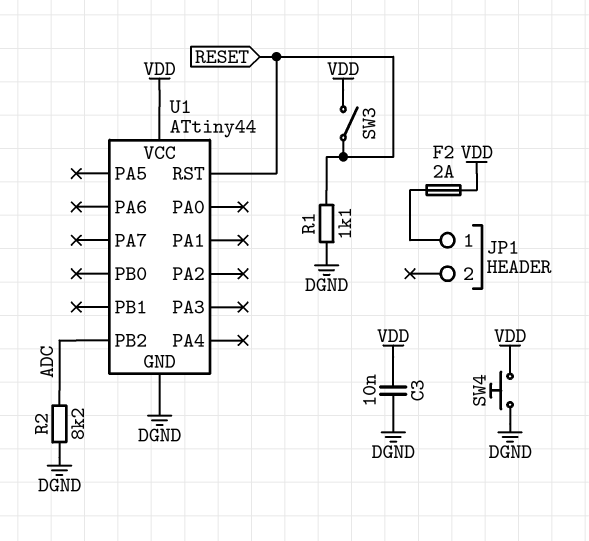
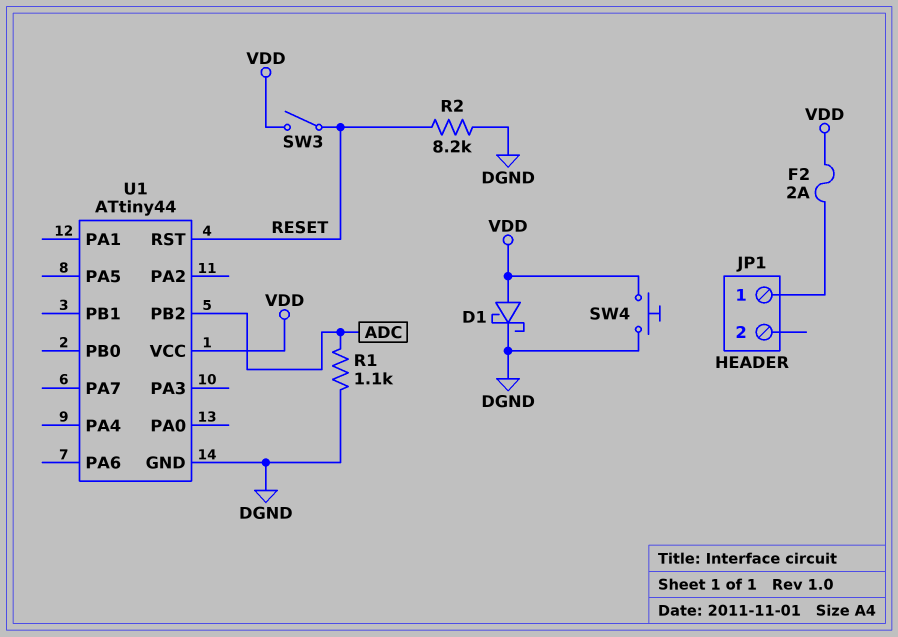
C3: 10nF (DGND, VDD) -> none
D1: none -> schottky (A VDD, K DGND)
R1: 1.1k (DGND, RESET) -> 1.1k (ADC, DGND)
R2: 8.2k (ADC, DGND) -> 8.2k (DGND, RESET)

